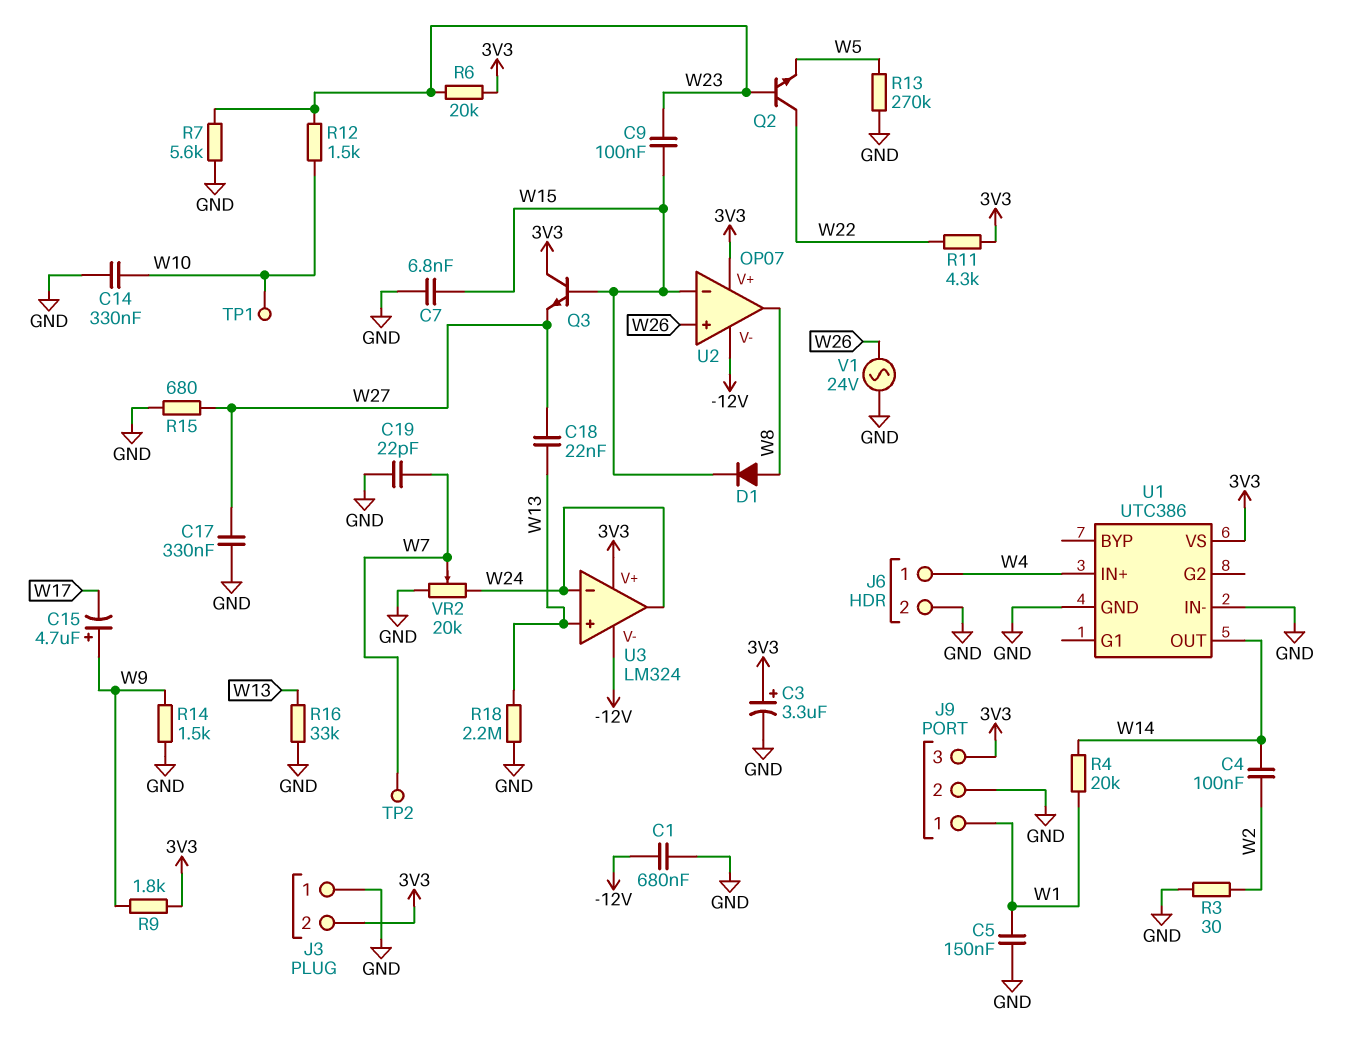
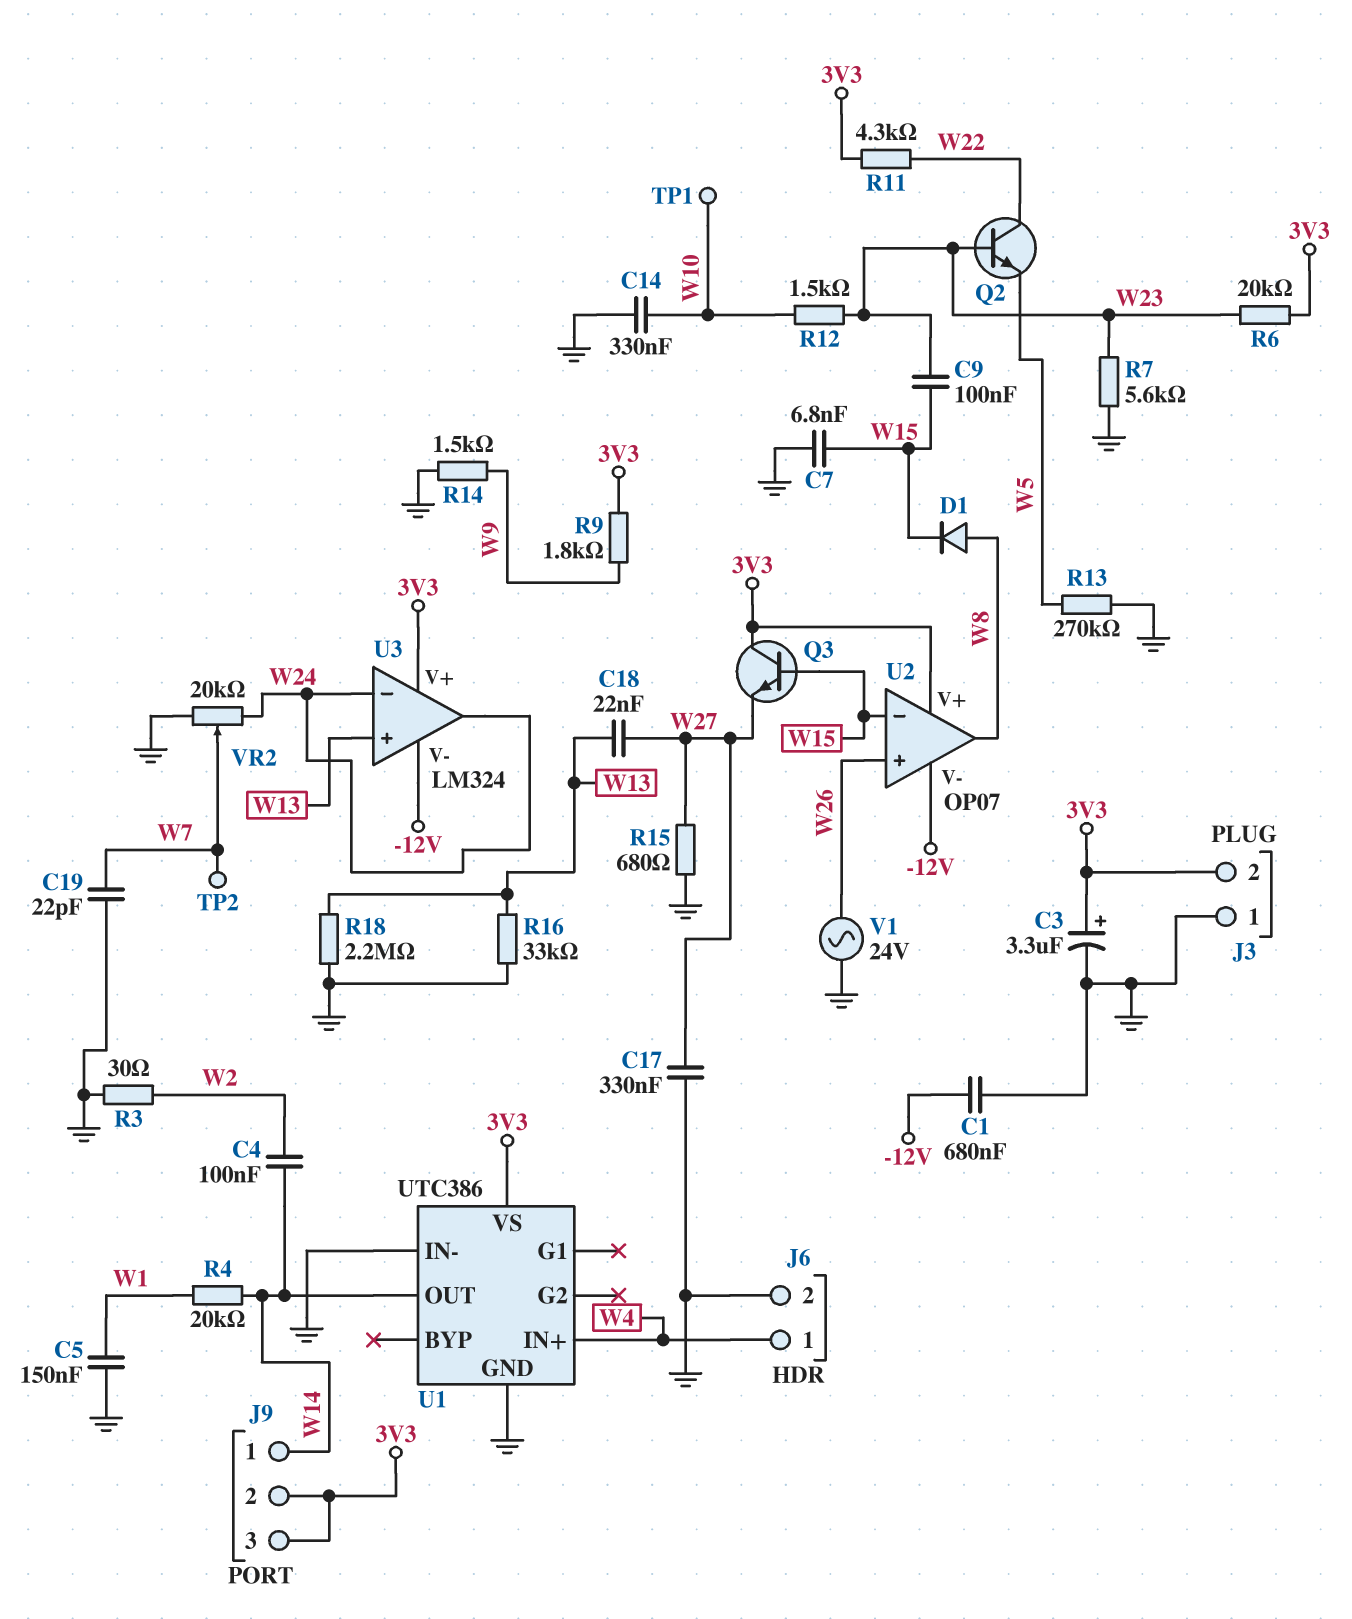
C15: 4.7uF (plus W9, minus W17) -> none
J9 pin 1: W1 -> W14
J9 pin 2: GND -> 3V3

